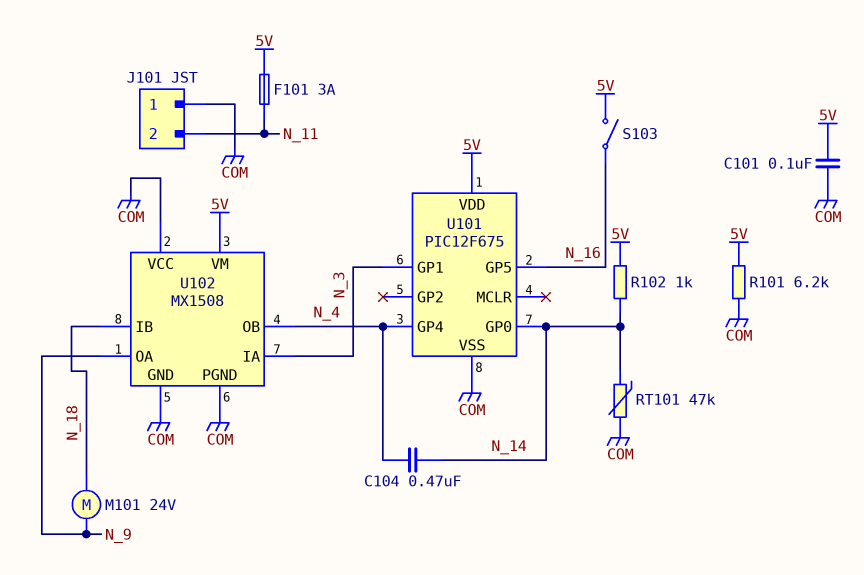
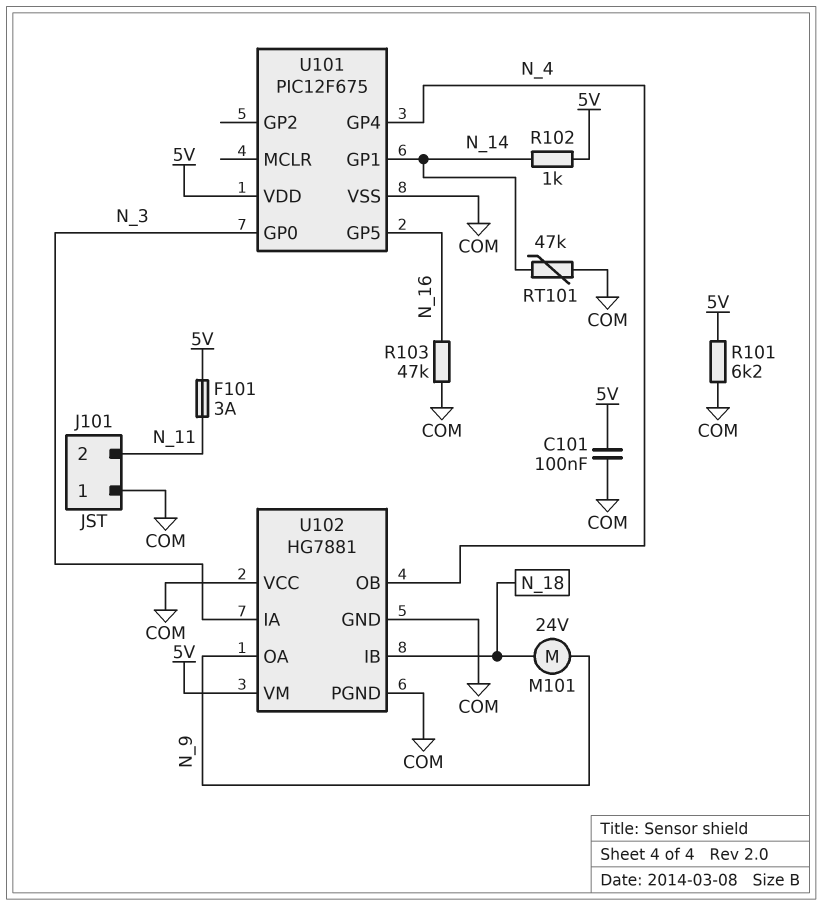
C104: 470nF (N_4, N_14) -> none
R103: none -> 47k (COM, N_16)
S103: switch (5V, N_16) -> none
U101 pin GP0: N_14 -> N_3
U101 pin GP1: N_3 -> N_14
U102: MX1508 -> HG7881

